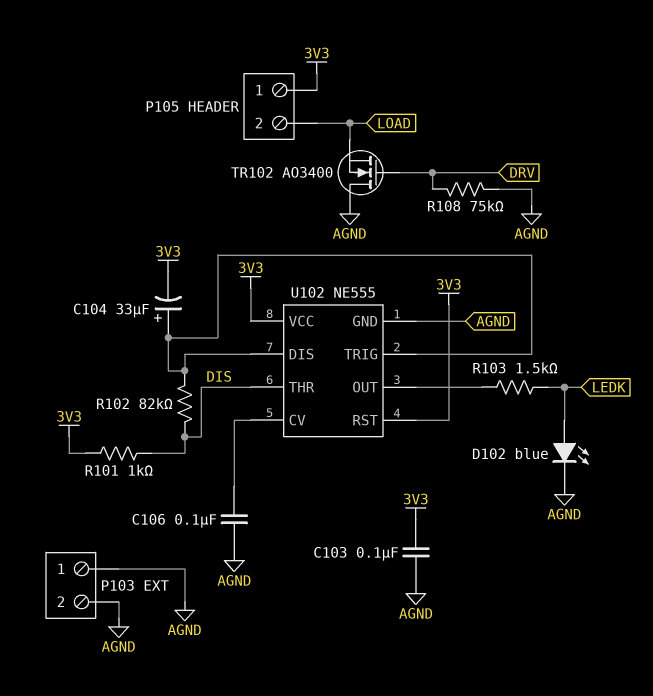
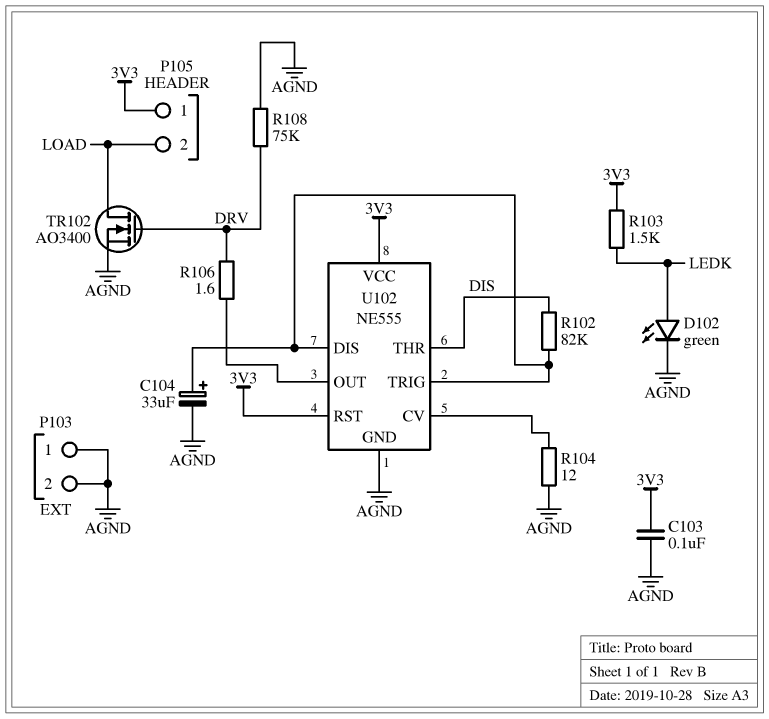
C104: 33uF (plus U102/DIS, minus 3V3) -> 33uF (plus U102/DIS, minus AGND)
C106: 100nF (AGND, U102/CV) -> none
D102: LED blue (A LEDK, K AGND) -> LED green (A LEDK, K AGND)
R101: 1k (3V3, DIS) -> none
R103: 1.5k (LEDK, U102/OUT) -> 1.5k (3V3, LEDK)
R104: none -> 12 (AGND, U102/CV)
R106: none -> 1.6 (DRV, U102/OUT)
TR102: NMOS AO3400 (G DRV, D AGND, S LOAD) -> NMOS AO3400 (G DRV, D LOAD, S AGND)

